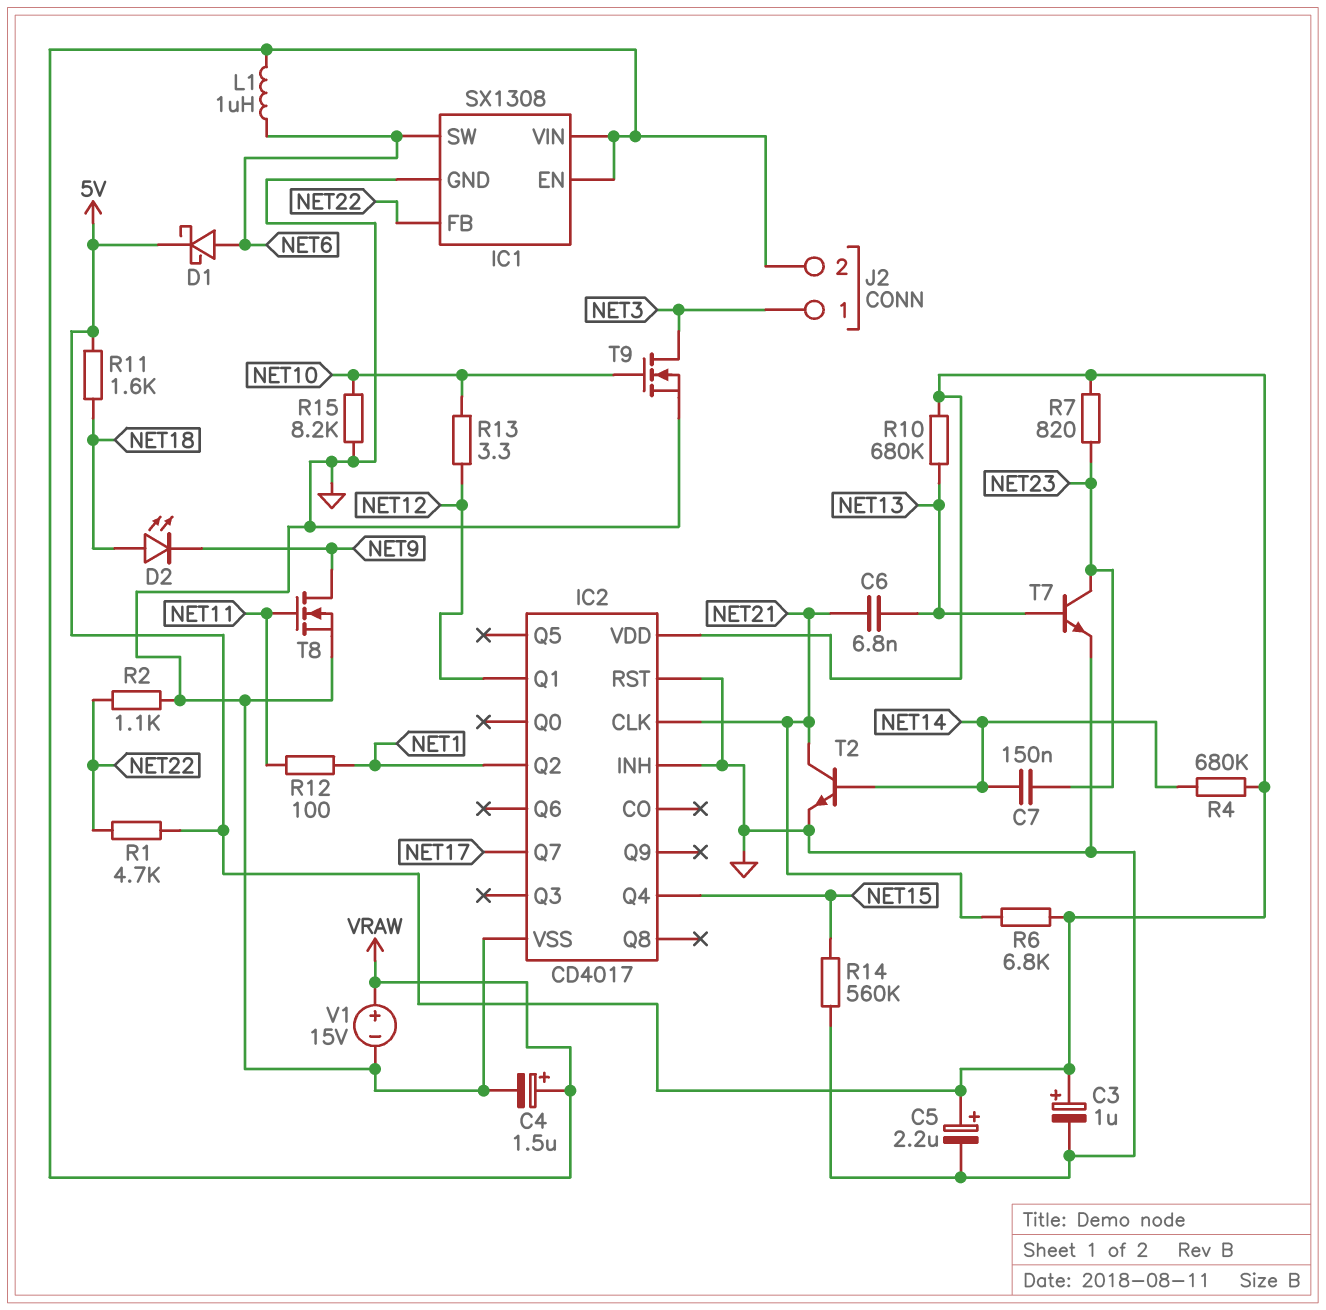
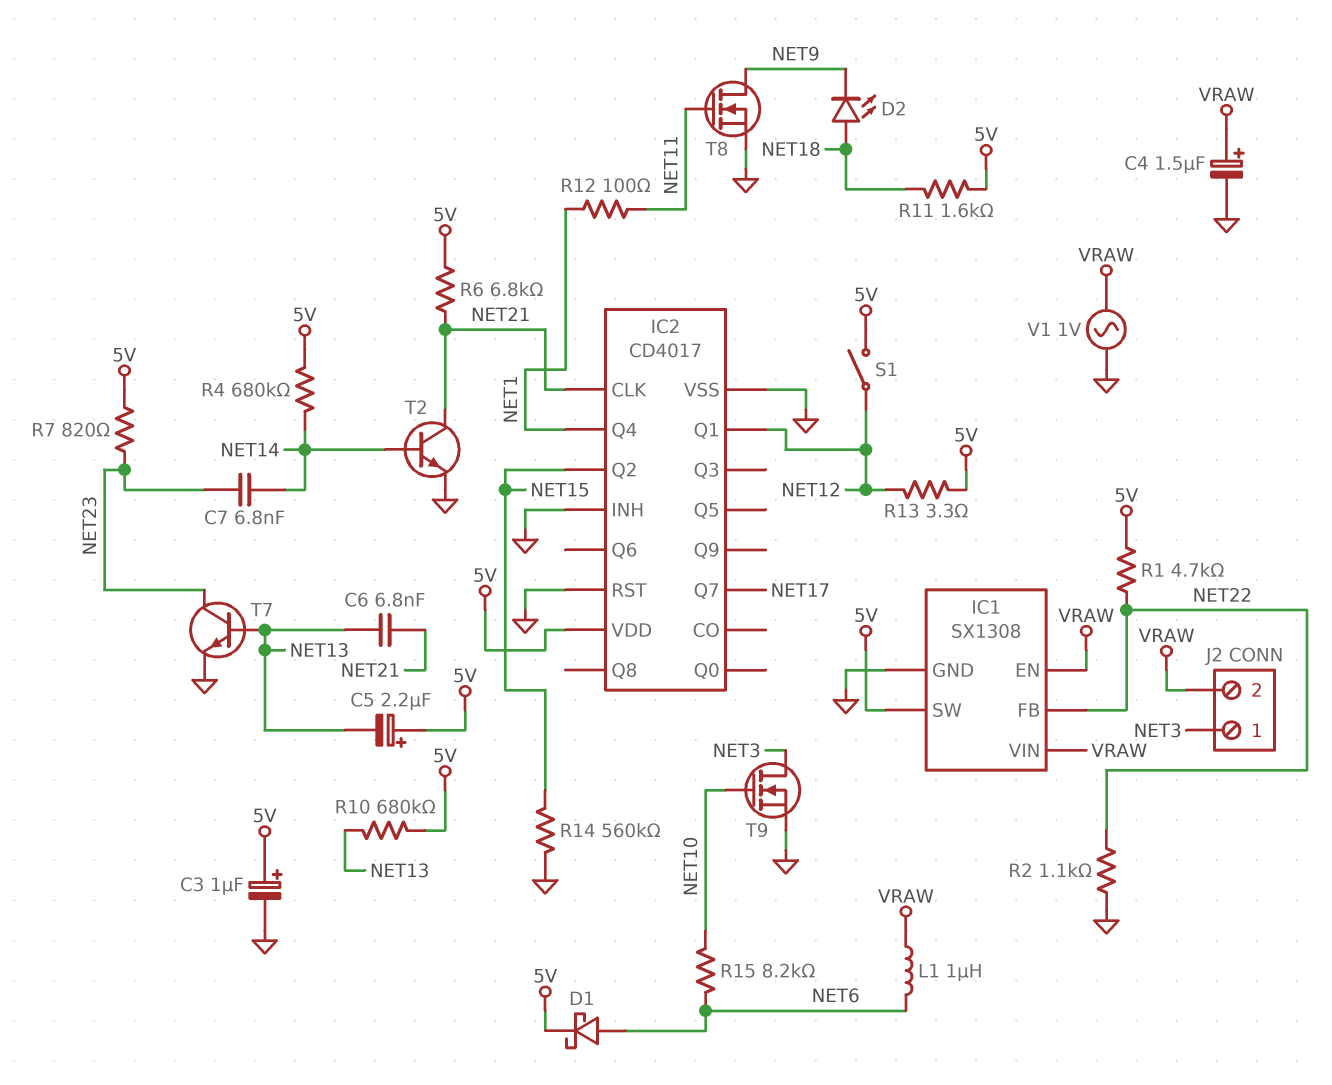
C5: 2.2uF (plus 5V, minus GND) -> 2.2uF (plus 5V, minus NET13)
C7: 150nF (NET14, NET23) -> 6.8nF (NET14, NET23)
IC1 pin SW: NET6 -> 5V
IC2 pin Q2: NET1 -> NET15
IC2 pin Q4: NET15 -> NET1
R13: 3.3 (NET10, NET12) -> 3.3 (5V, NET12)
R15: 8.2k (GND, NET10) -> 8.2k (NET6, NET10)
S1: none -> switch (5V, NET12)
V1: 15V (plus VRAW, minus GND) -> AC 1V (GND, VRAW)

